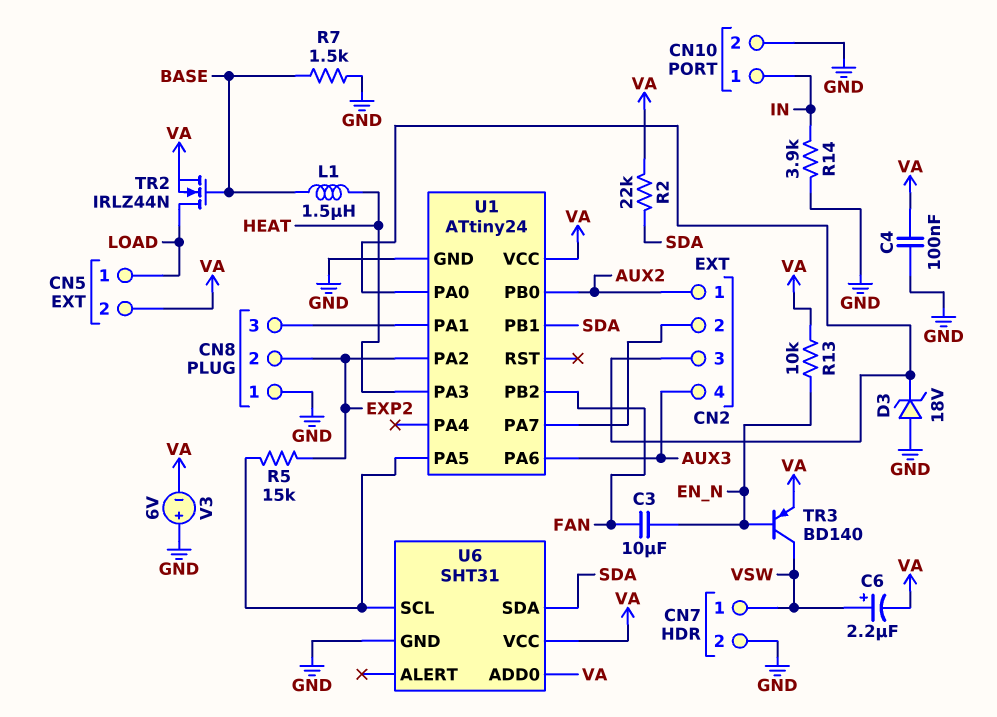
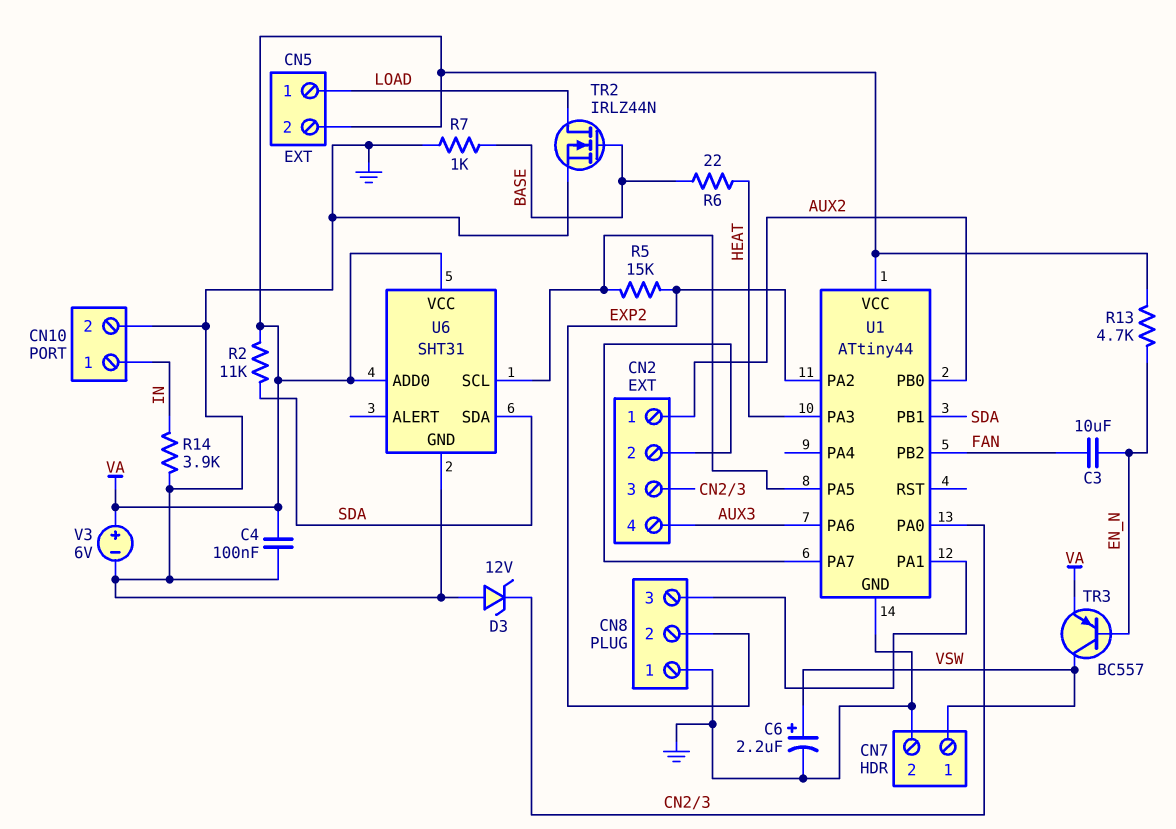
C6: 2.2uF (plus VSW, minus VA) -> 2.2uF (plus VSW, minus GND)
D3: zener 18V (A GND, K CN2/3) -> zener 12V (A GND, K CN2/3)
L1: 1.5uH (BASE, HEAT) -> none
R2: 22k (SDA, VA) -> 11k (SDA, VA)
R6: none -> 22 (BASE, HEAT)
R7: 1.5k (BASE, GND) -> 1k (BASE, GND)
R13: 10k (EN_N, VA) -> 4.7k (EN_N, VA)
TR2: NMOS IRLZ44N (G BASE, D LOAD, S VA) -> NMOS IRLZ44N (G BASE, D LOAD, S GND)
TR3: PNP BD140 (B EN_N, C VSW, E VA) -> PNP BC557 (B EN_N, C VSW, E VA)
U1: ATtiny24 -> ATtiny44
V3: 6V (plus GND, minus VA) -> 6V (plus VA, minus GND)

